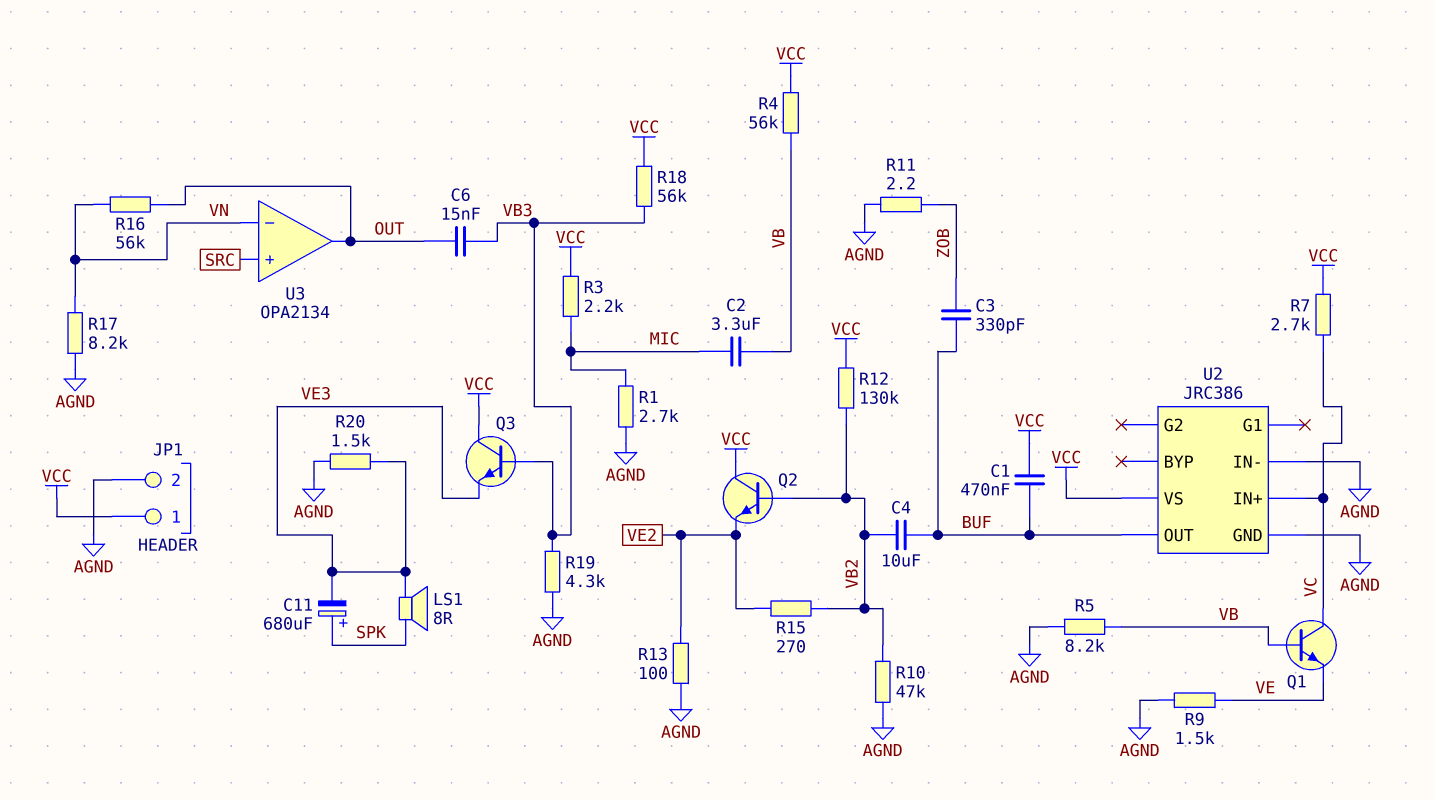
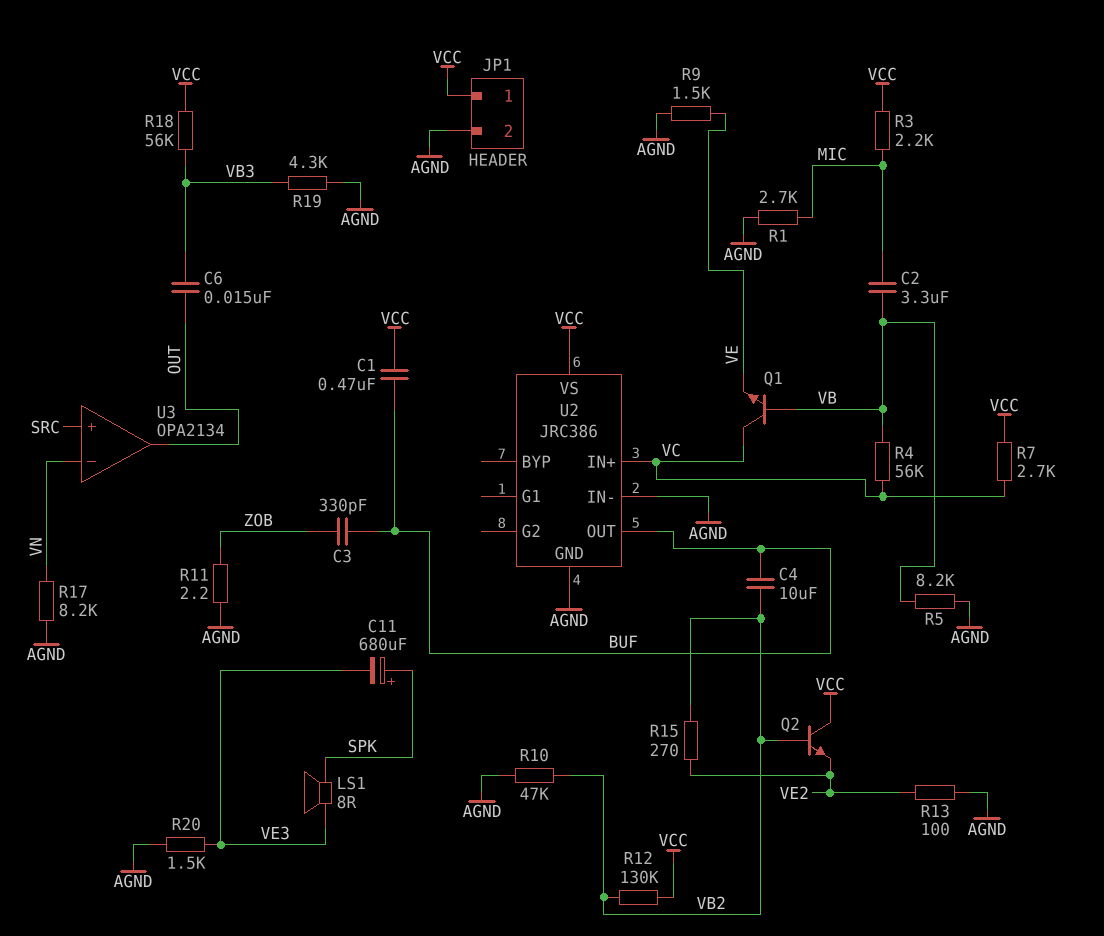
Q3: NPN (B VB3, C VCC, E VE3) -> none
R4: 56k (VB, VCC) -> 56k (VB, VC)
R16: 56k (OUT, VN) -> none

